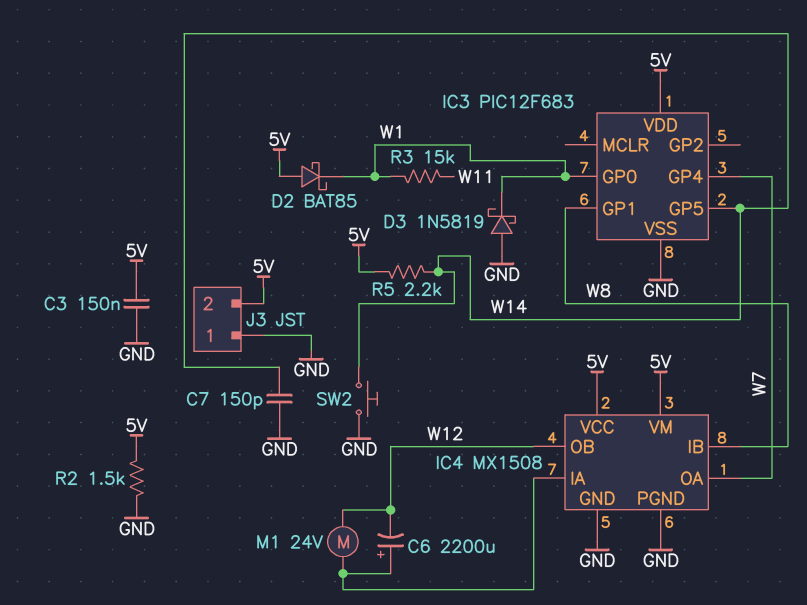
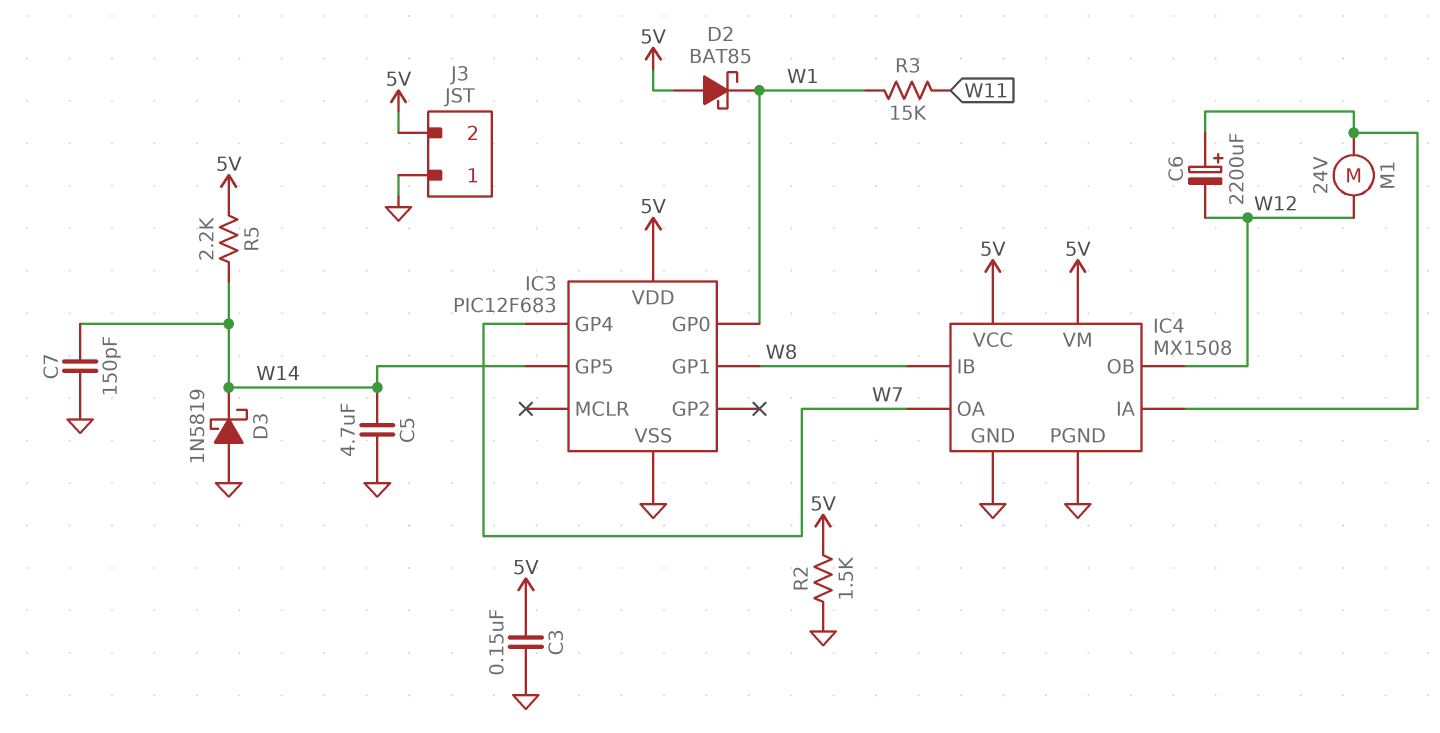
C5: none -> 4.7uF (GND, W14)
D3: schottky 1N5819 (A GND, K W1) -> schottky 1N5819 (A GND, K W14)
SW2: button (GND, W14) -> none

